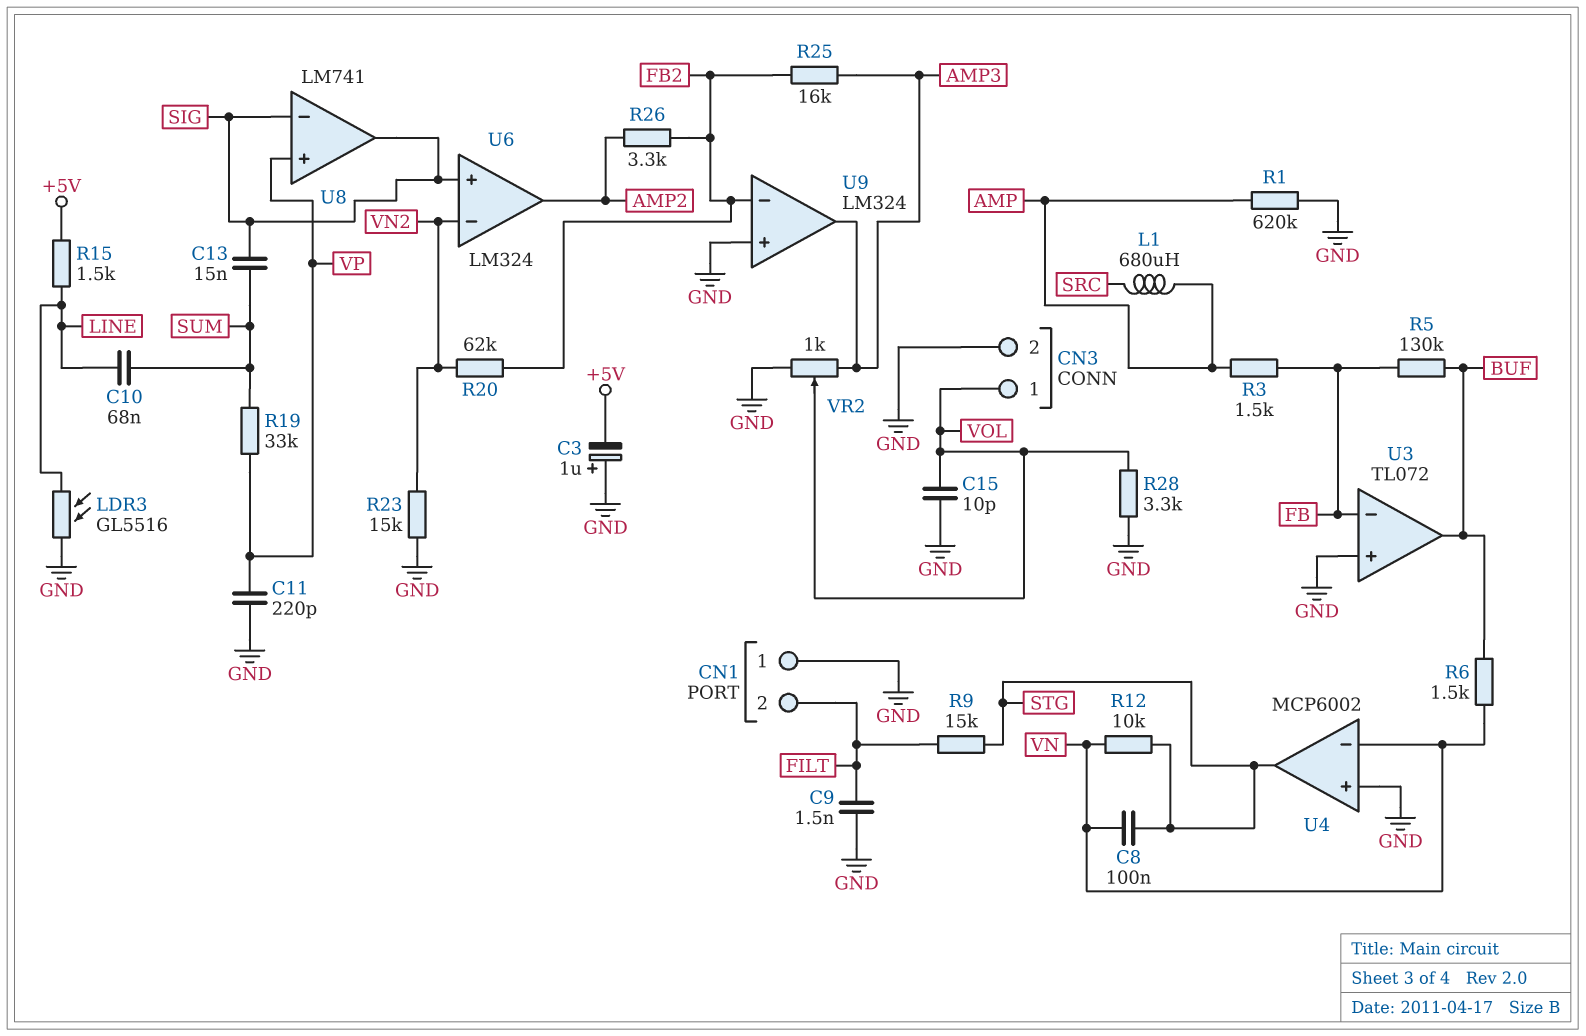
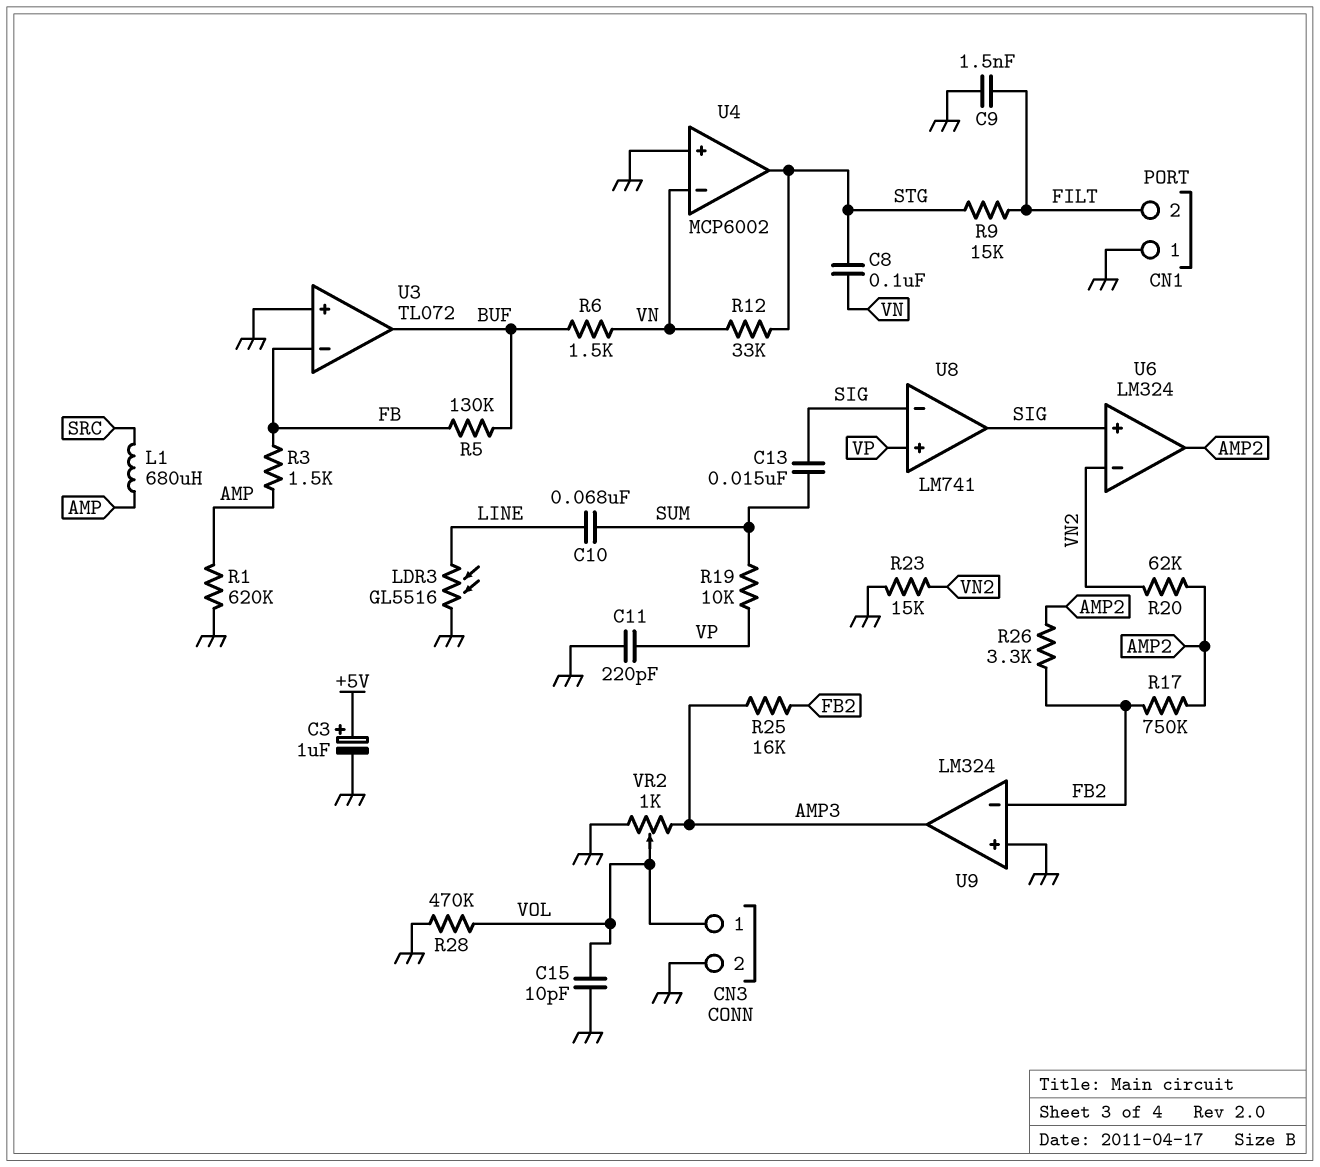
C3: 1uF (plus GND, minus +5V) -> 1uF (plus +5V, minus GND)
R12: 10k (STG, VN) -> 33k (STG, VN)
R15: 1.5k (+5V, LINE) -> none
R17: none -> 750k (AMP2, FB2)
R19: 33k (SUM, VP) -> 10k (SUM, VP)
R20: 62k (FB2, VN2) -> 62k (AMP2, VN2)
R28: 3.3k (GND, VOL) -> 470k (GND, VOL)

